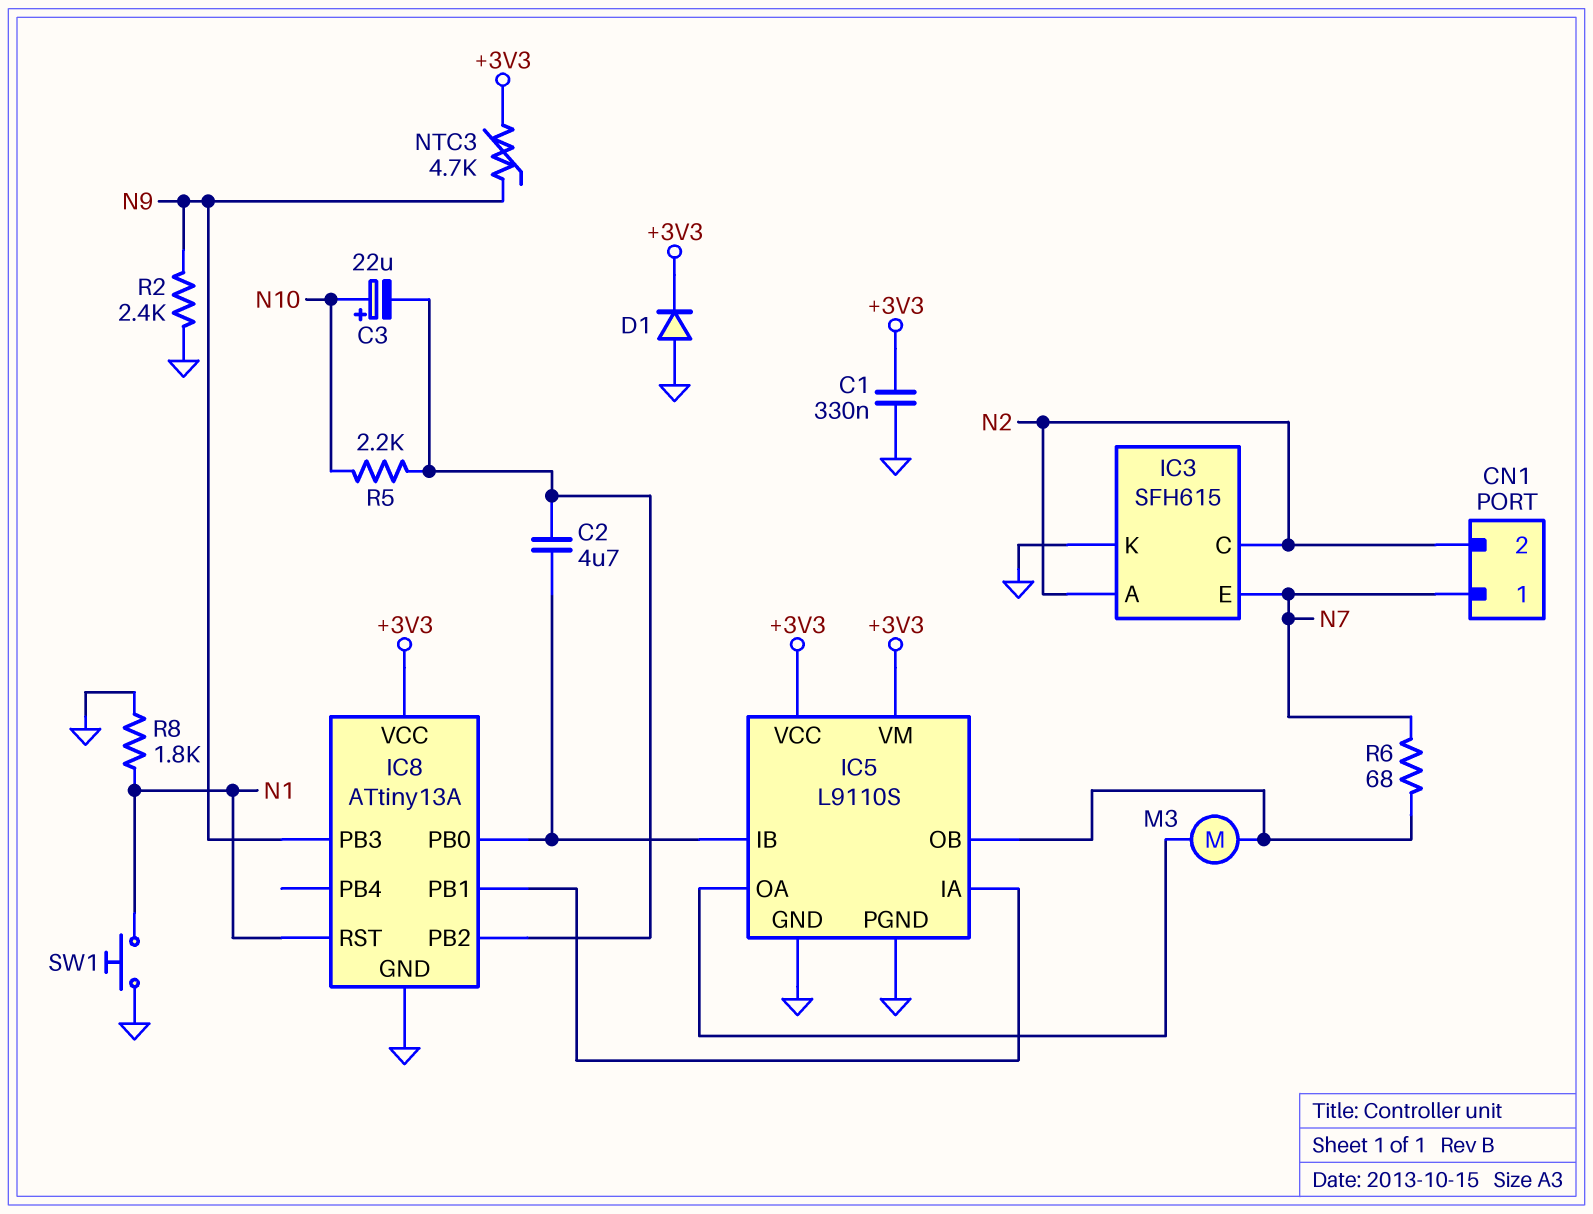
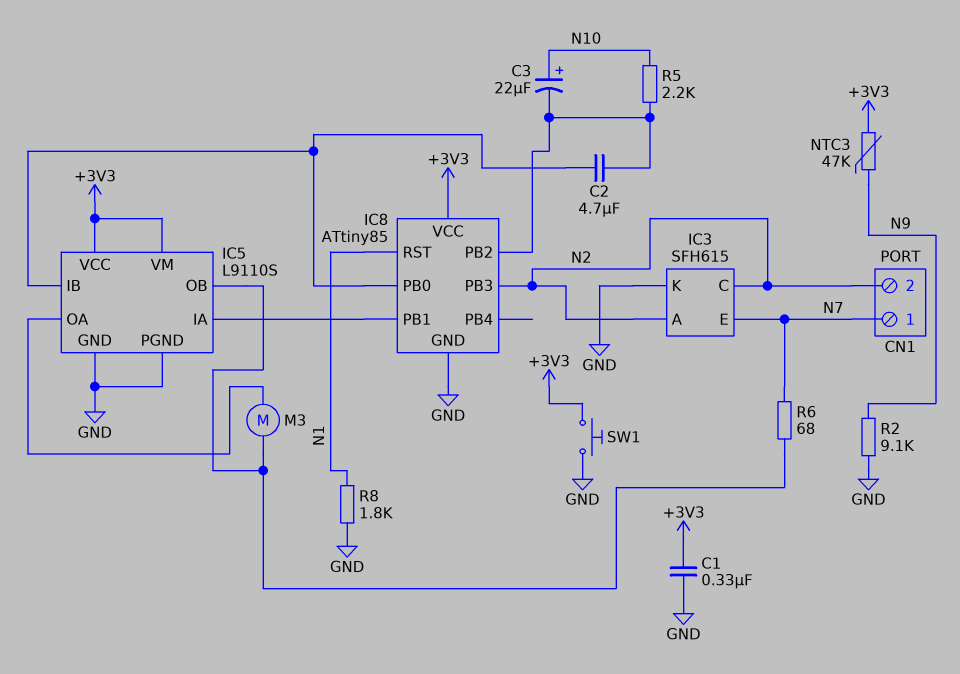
D1: diode (A GND, K +3V3) -> none
IC8: ATtiny13A -> ATtiny85
IC8 pin PB3: N9 -> N2
NTC3: 4.7k (+3V3, N9) -> 47k (+3V3, N9)
R2: 2.4k (GND, N9) -> 9.1k (GND, N9)
SW1: button (GND, N1) -> button (+3V3, GND)

